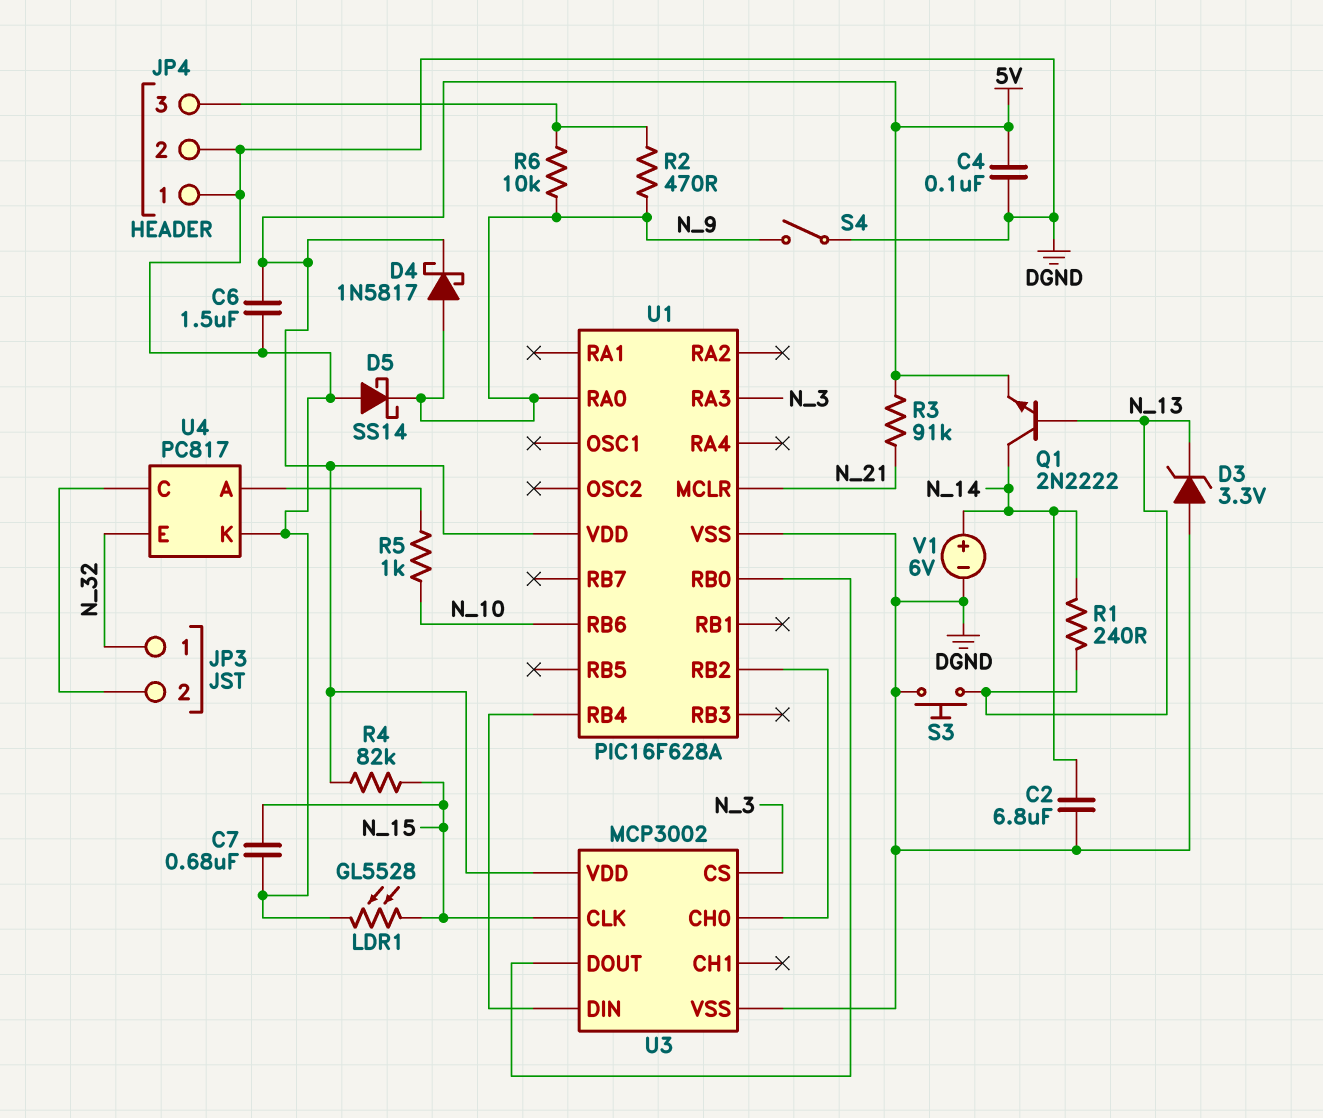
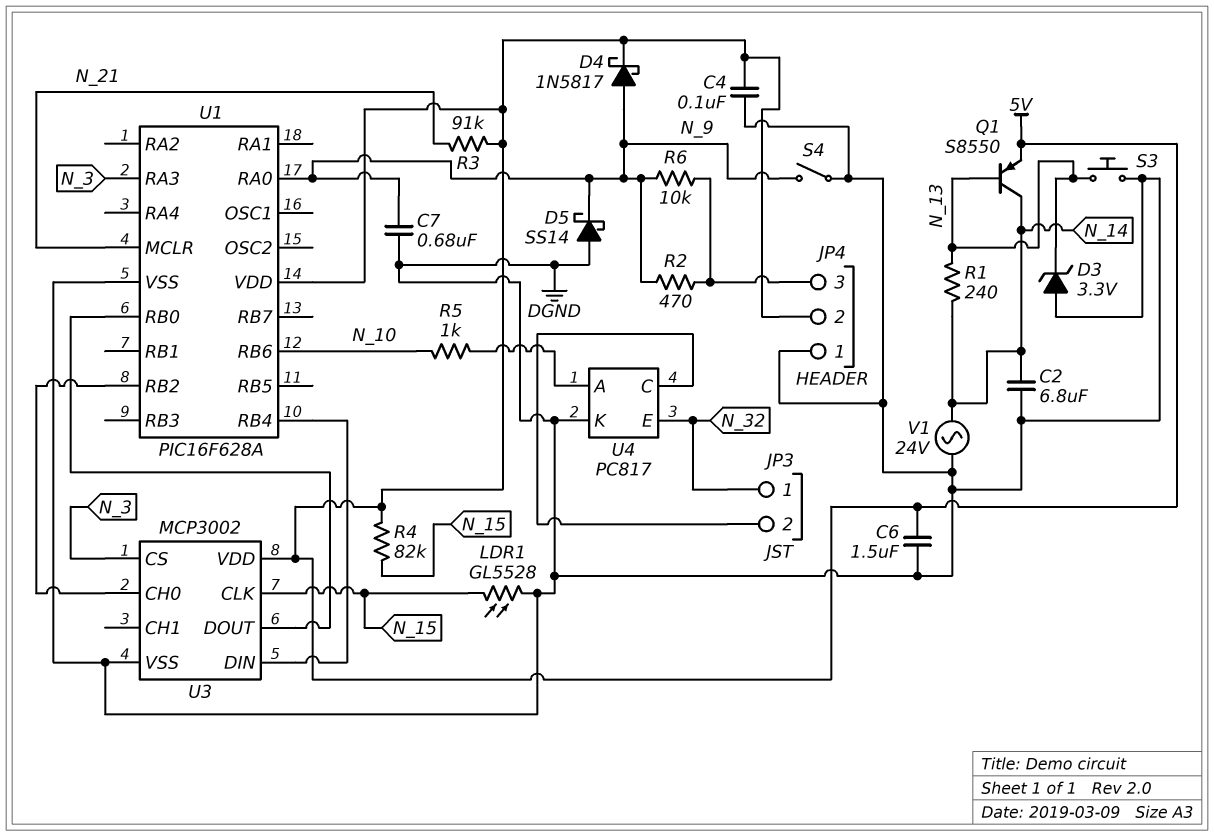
C7: 680nF (DGND, N_15) -> 680nF (DGND, N_9)
JP4 pin 2: DGND -> 5V
Q1: NPN 2N2222 (B N_13, C N_14, E 5V) -> PNP S8550 (B N_13, C N_14, E 5V)
V1: 6V (plus N_14, minus DGND) -> AC 24V (DGND, N_14)

